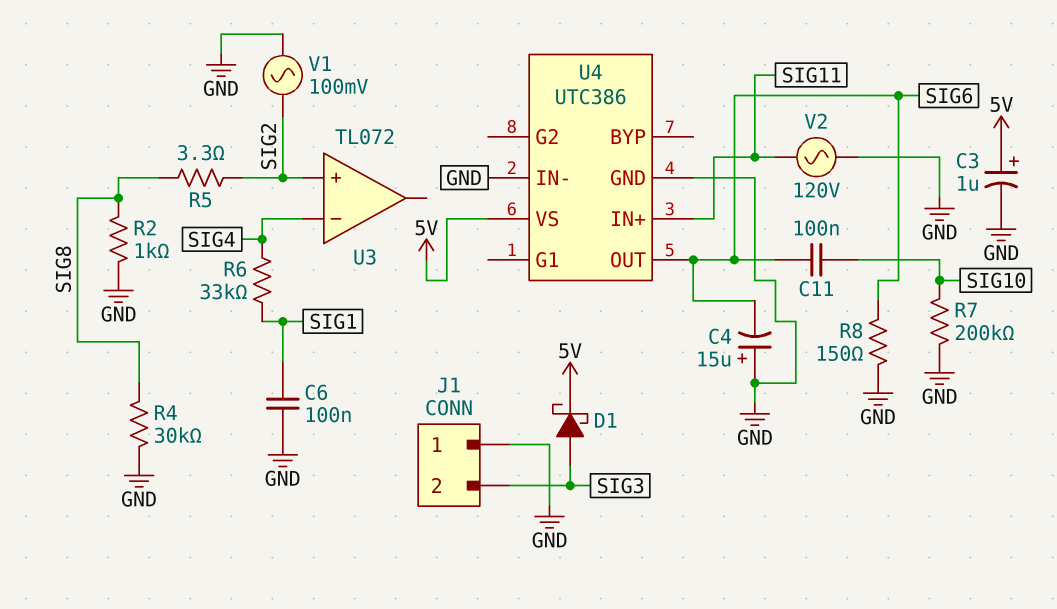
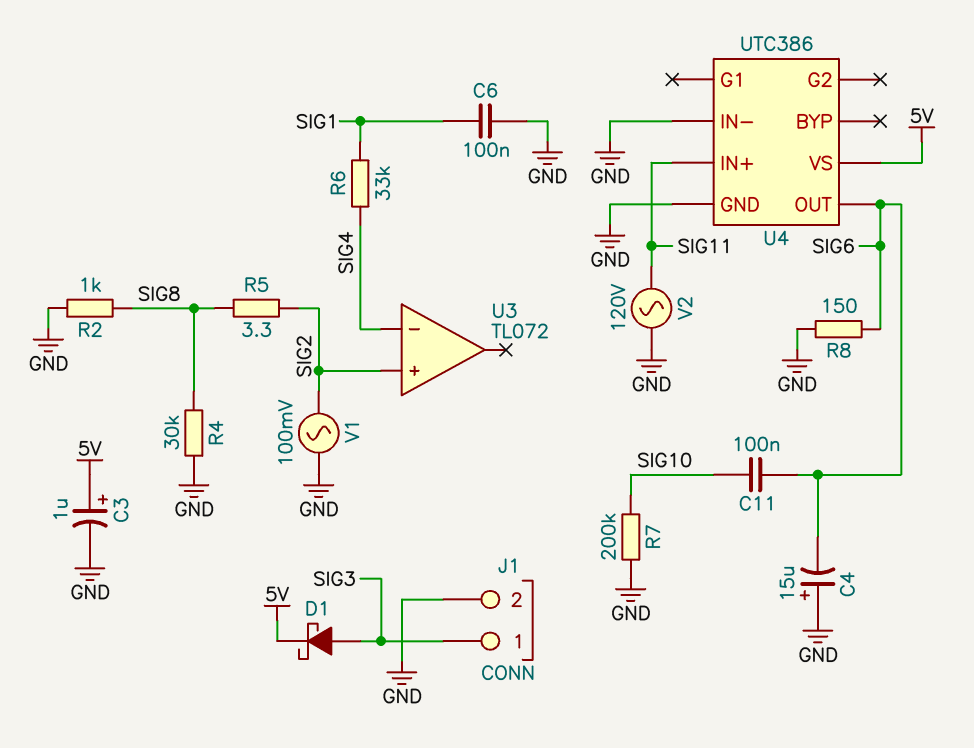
J1 pin 1: GND -> SIG3
J1 pin 2: SIG3 -> GND

